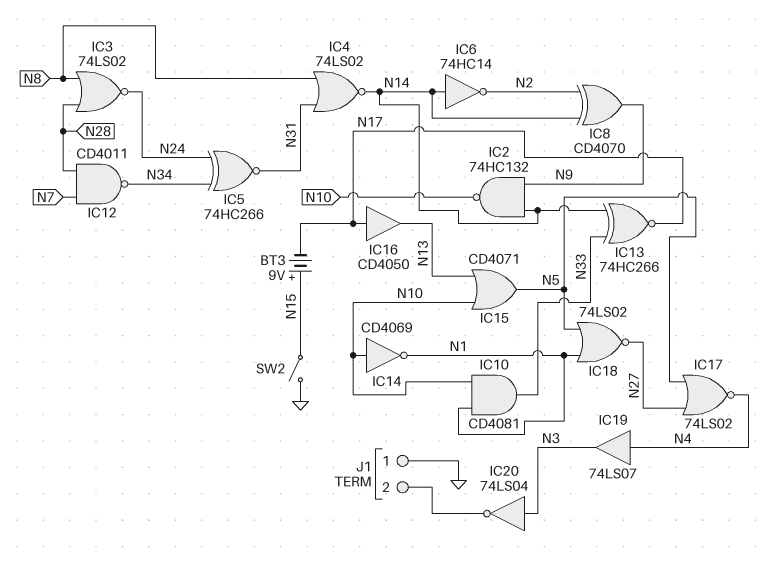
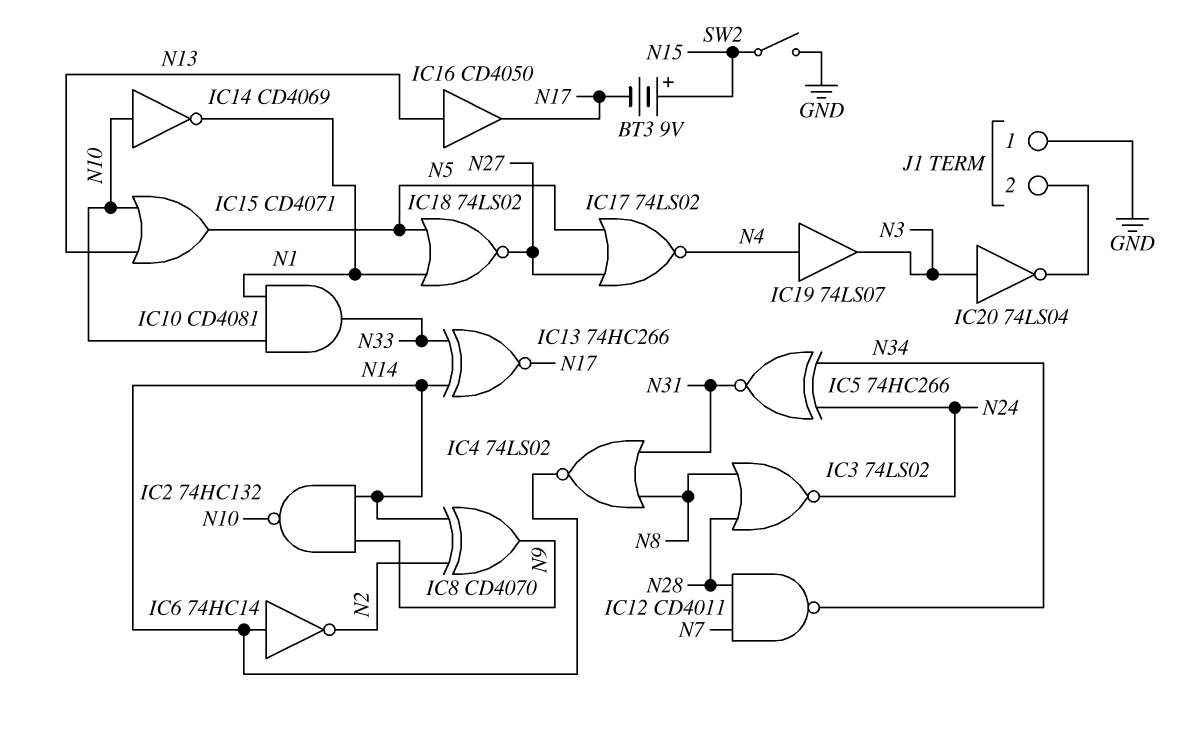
IC16: buffer CD4050 (in N17, out N13) -> buffer CD4050 (in N13, out N17)

